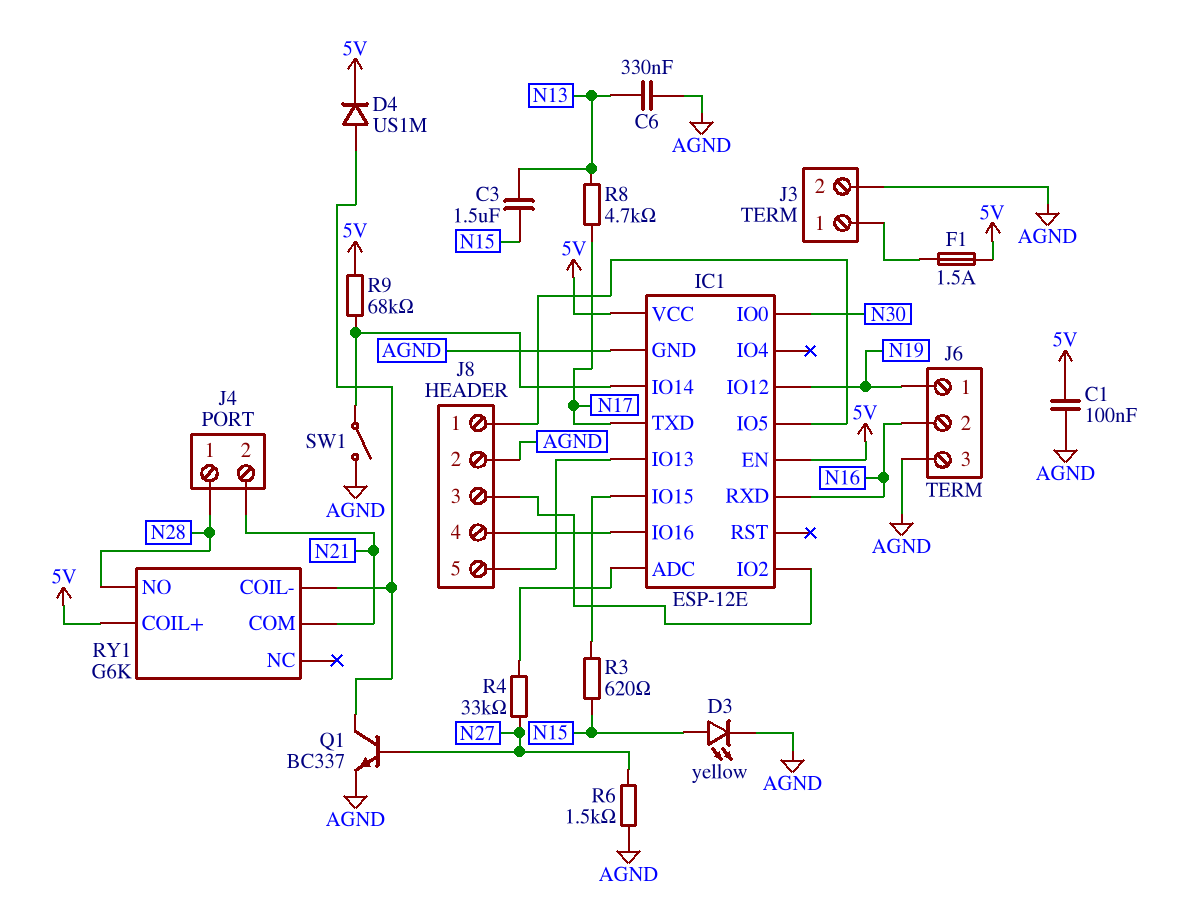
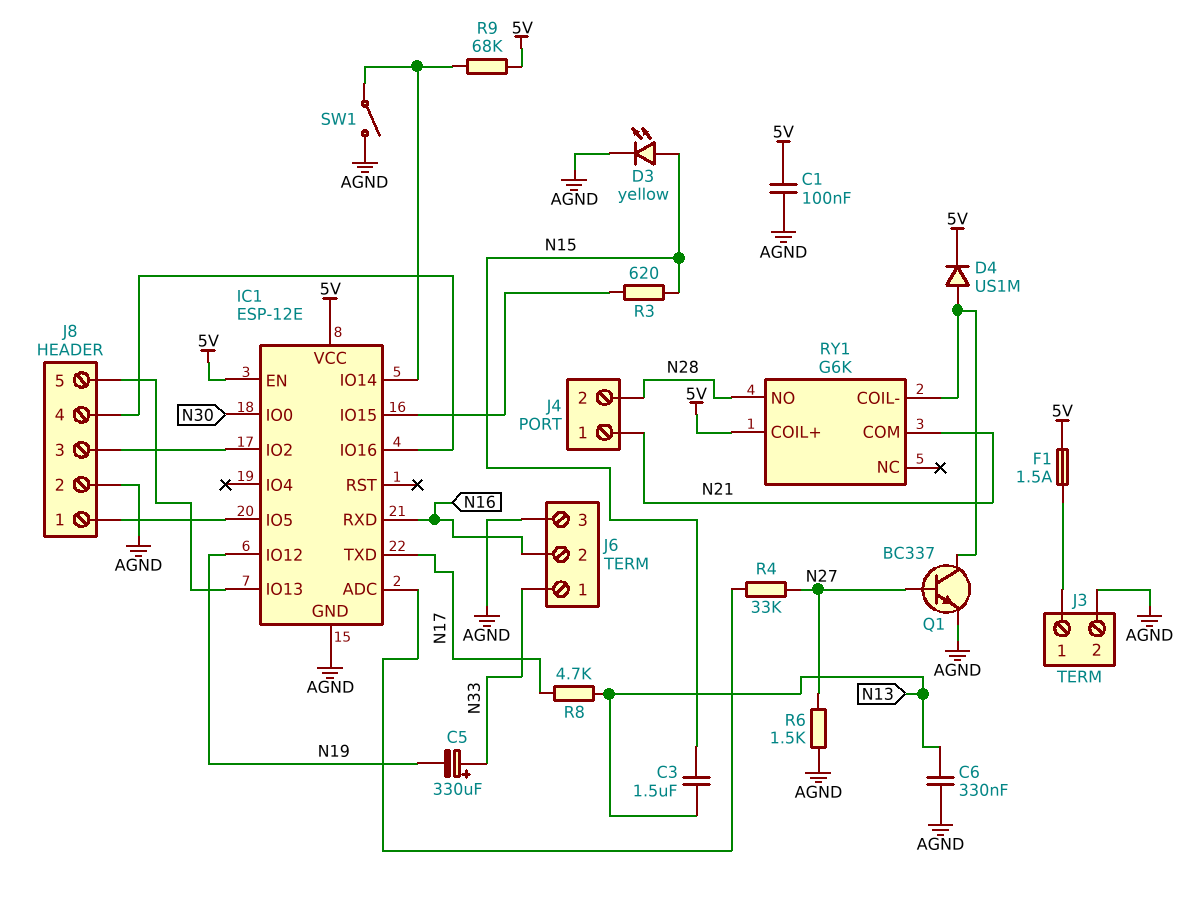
C5: none -> 330uF (plus N33, minus N19)
J4 pin 1: N28 -> N21
J4 pin 2: N21 -> N28
J6 pin 1: N19 -> N33

